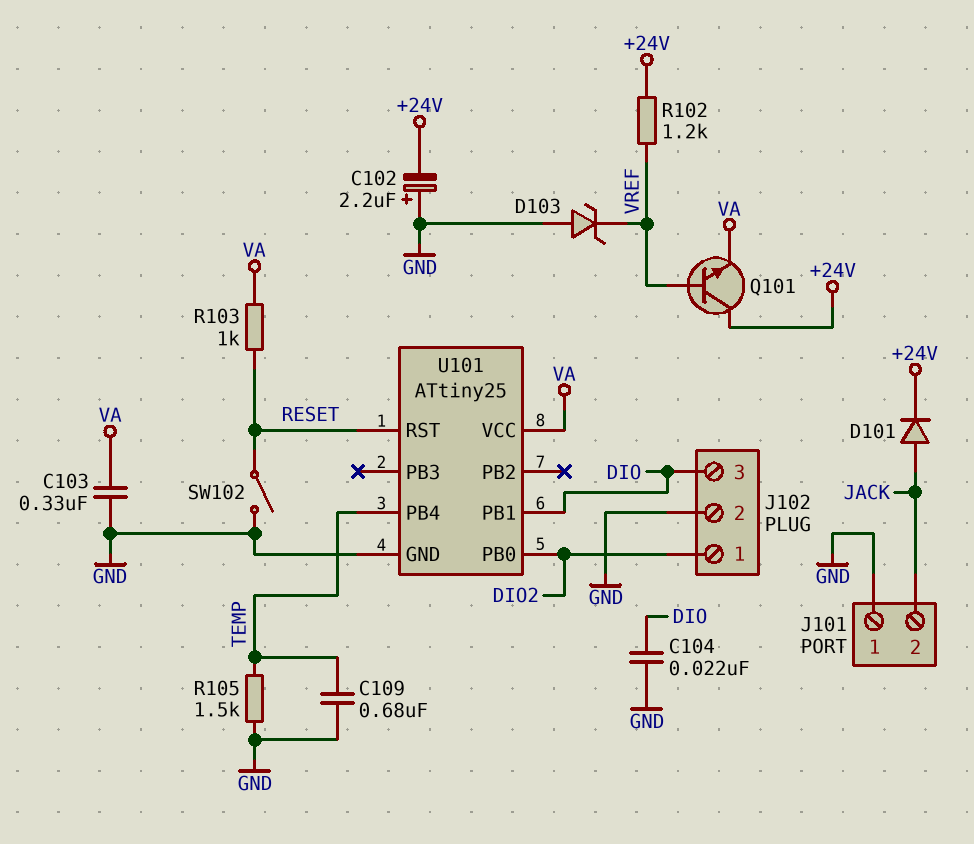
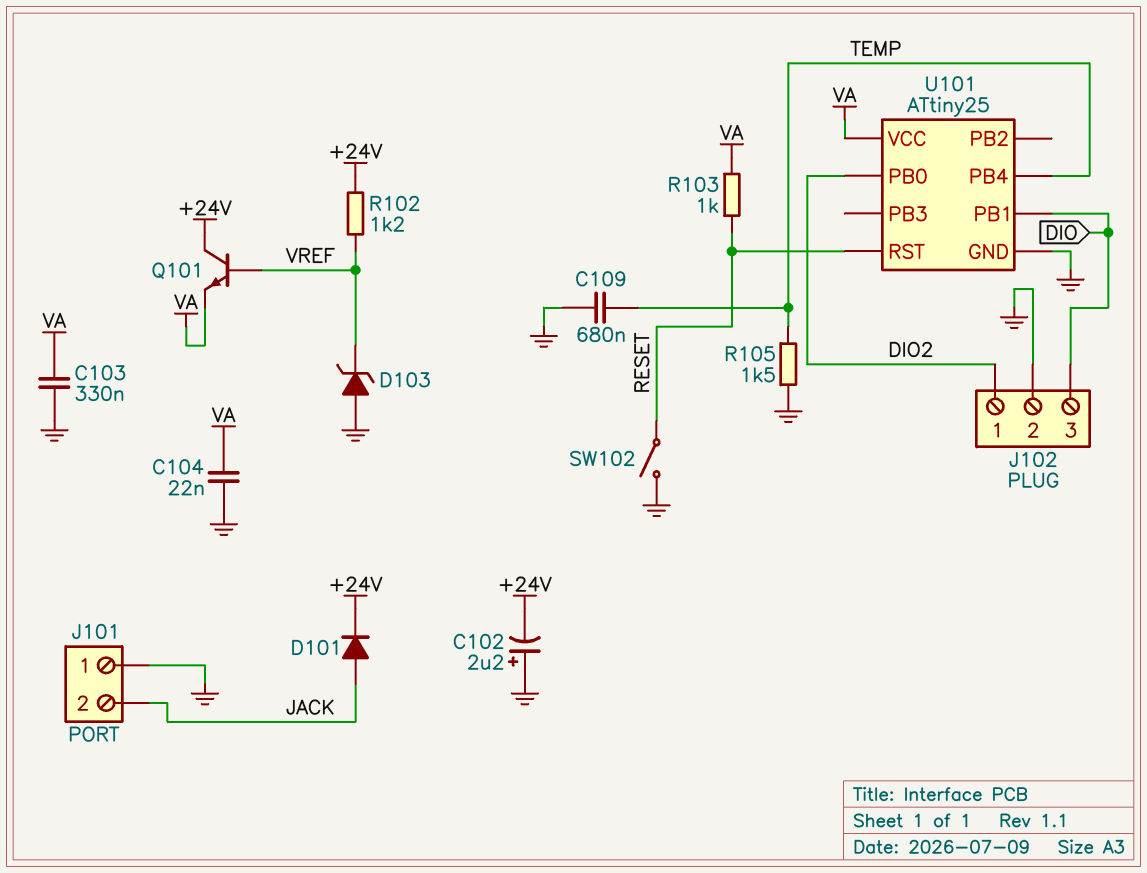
C104: 22nF (DIO, GND) -> 22nF (GND, VA)

